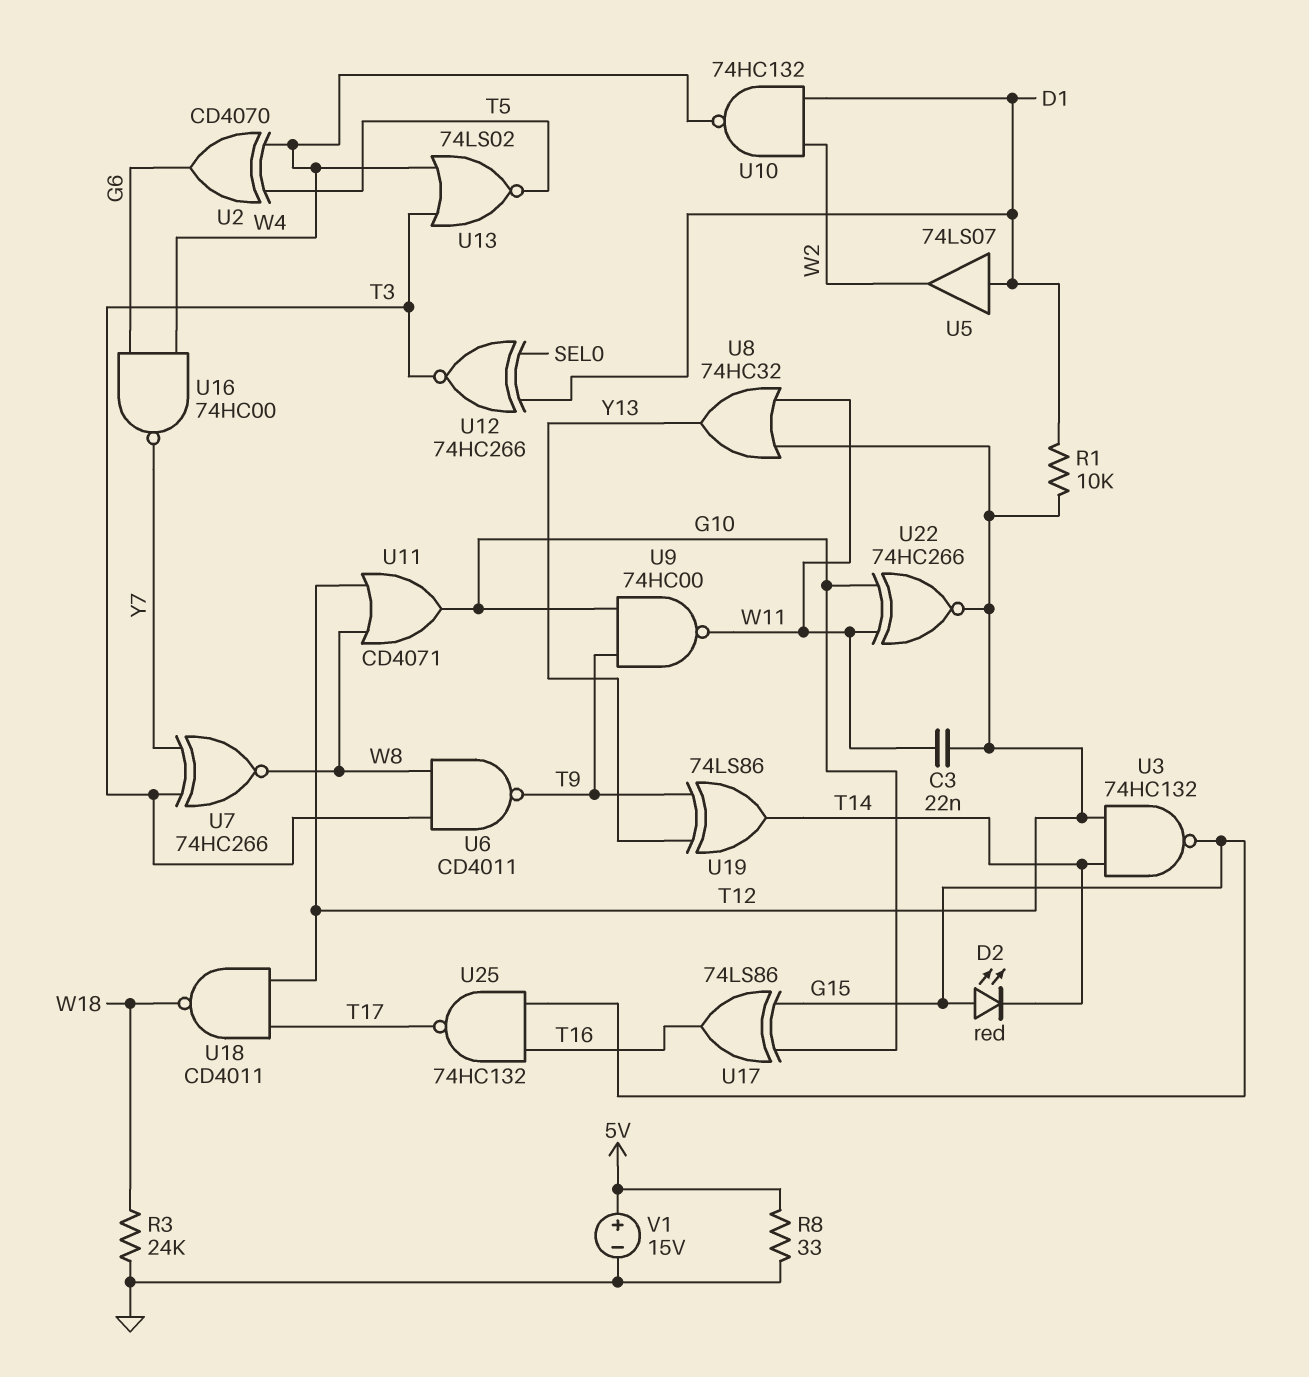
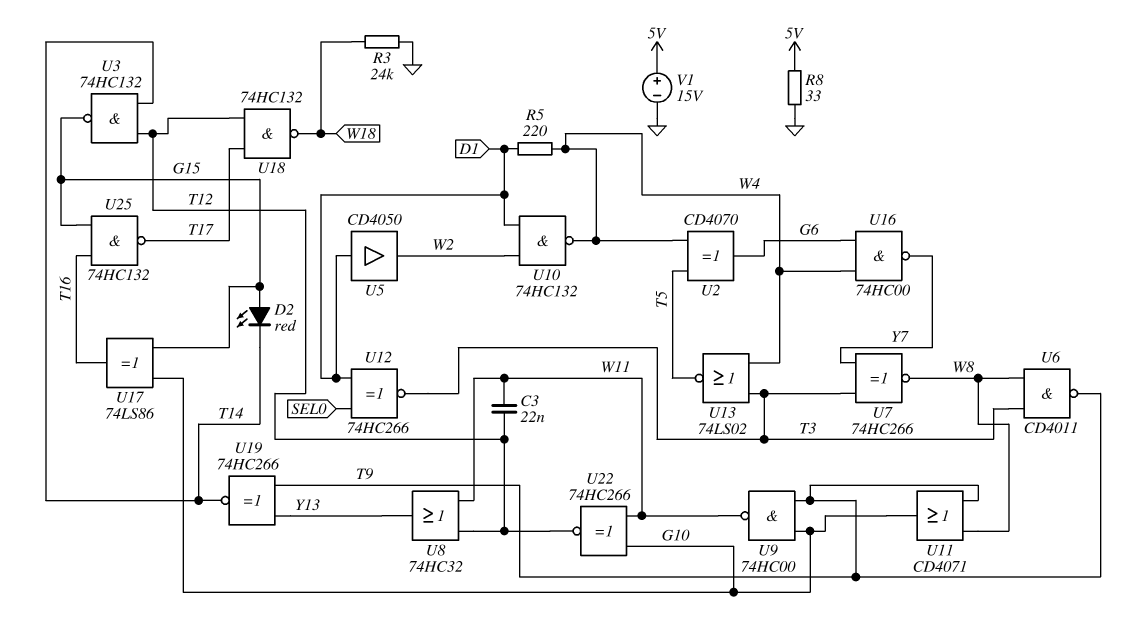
R1: 10k (D1, T12) -> none
R5: none -> 220 (D1, W4)
U5: buffer 74LS07 (in D1, out W2) -> buffer CD4050 (in D1, out W2)
U11: OR CD4071 (in T12, in W8, out G10) -> OR CD4071 (in T9, in W8, out G10)
U18: NAND CD4011 (in T12, in T17, out W18) -> NAND 74HC132 (in T12, in T17, out W18)
U19: XOR 74LS86 (in T9, in Y13, out T14) -> XNOR 74HC266 (in T9, in Y13, out T14)

